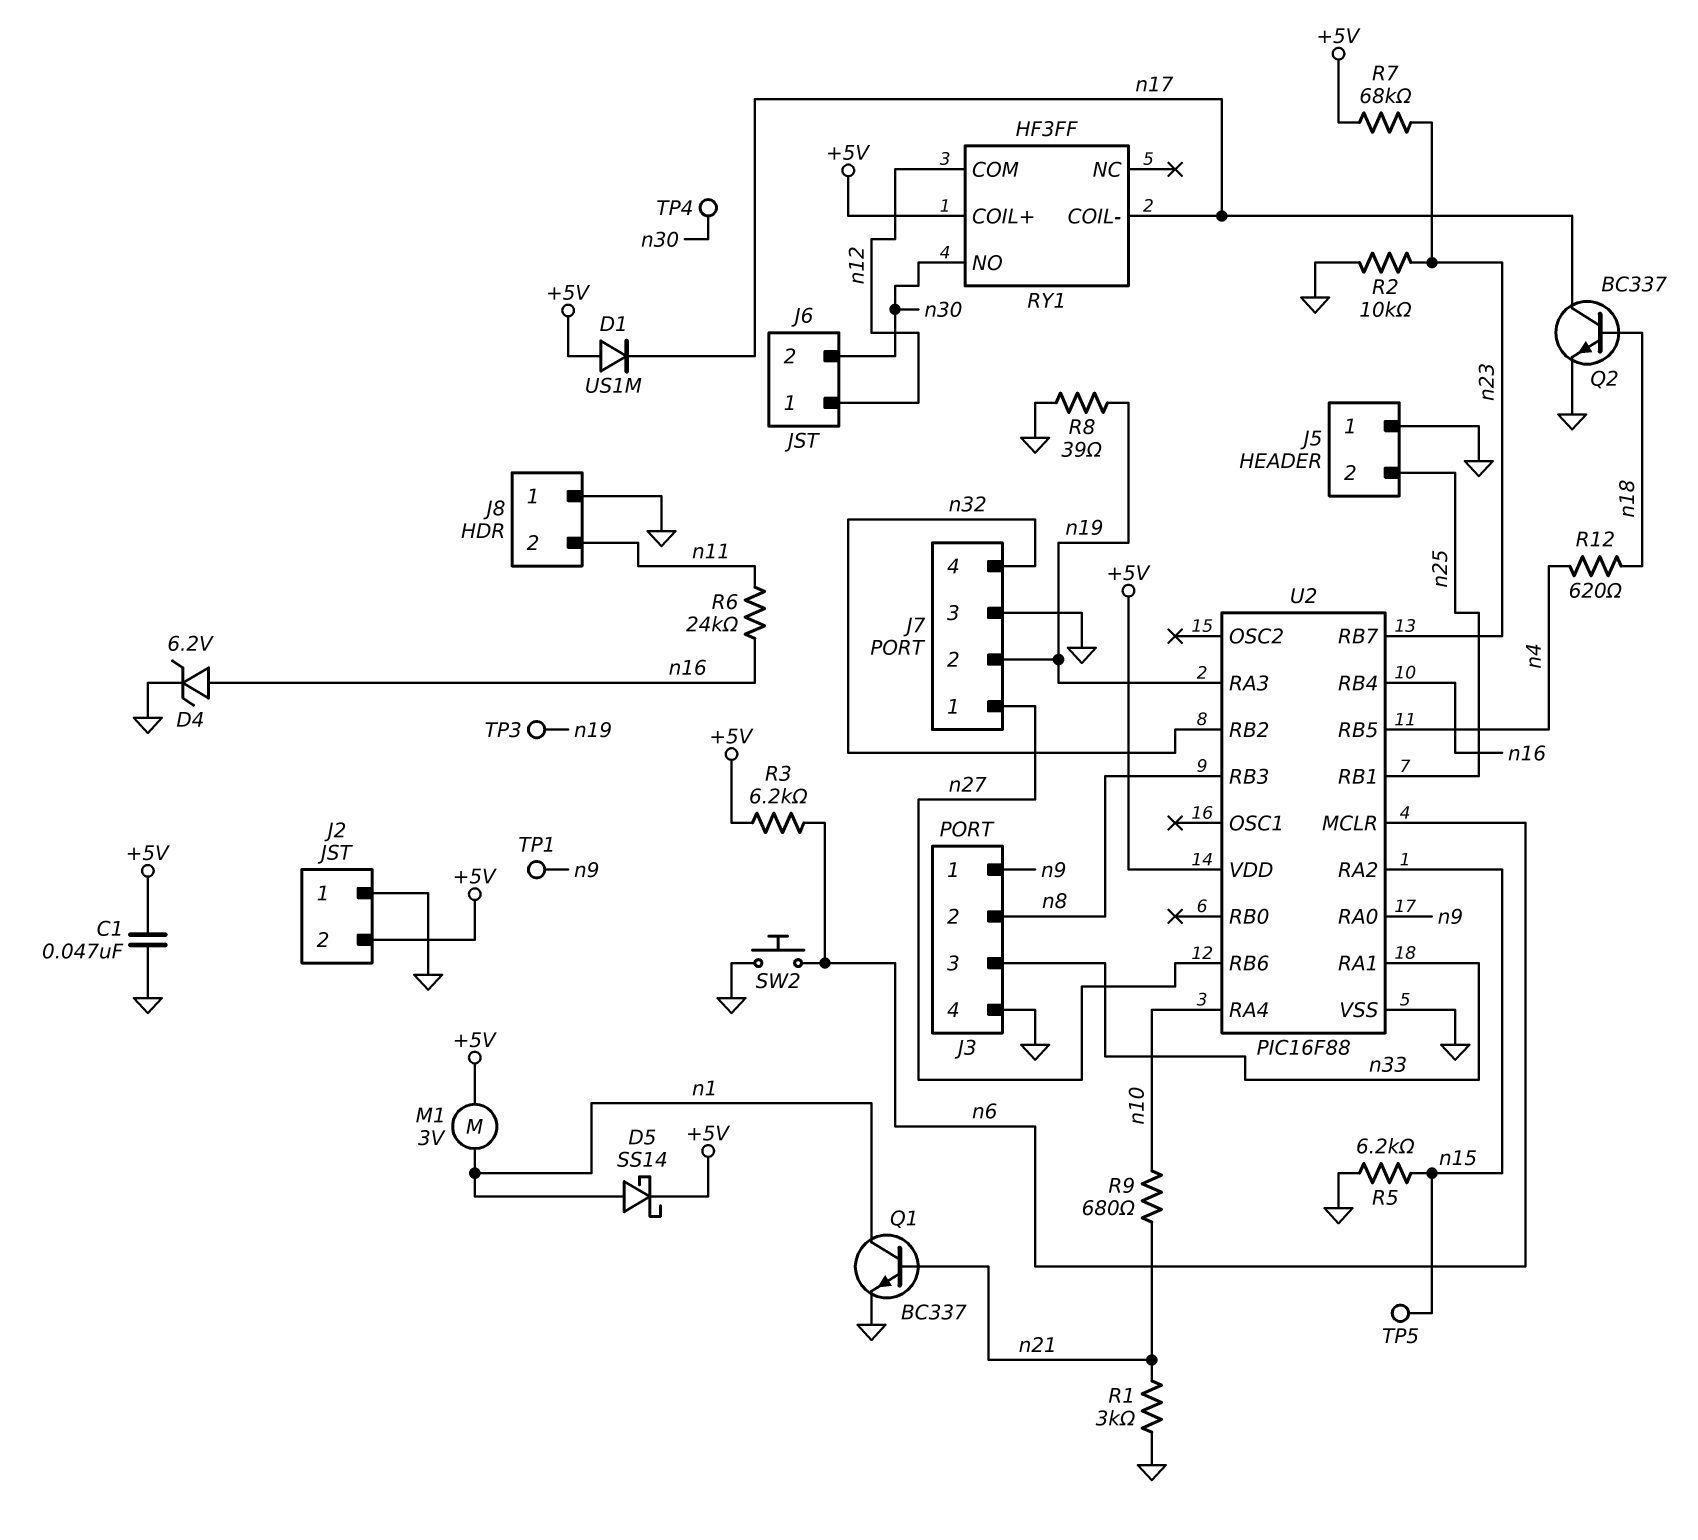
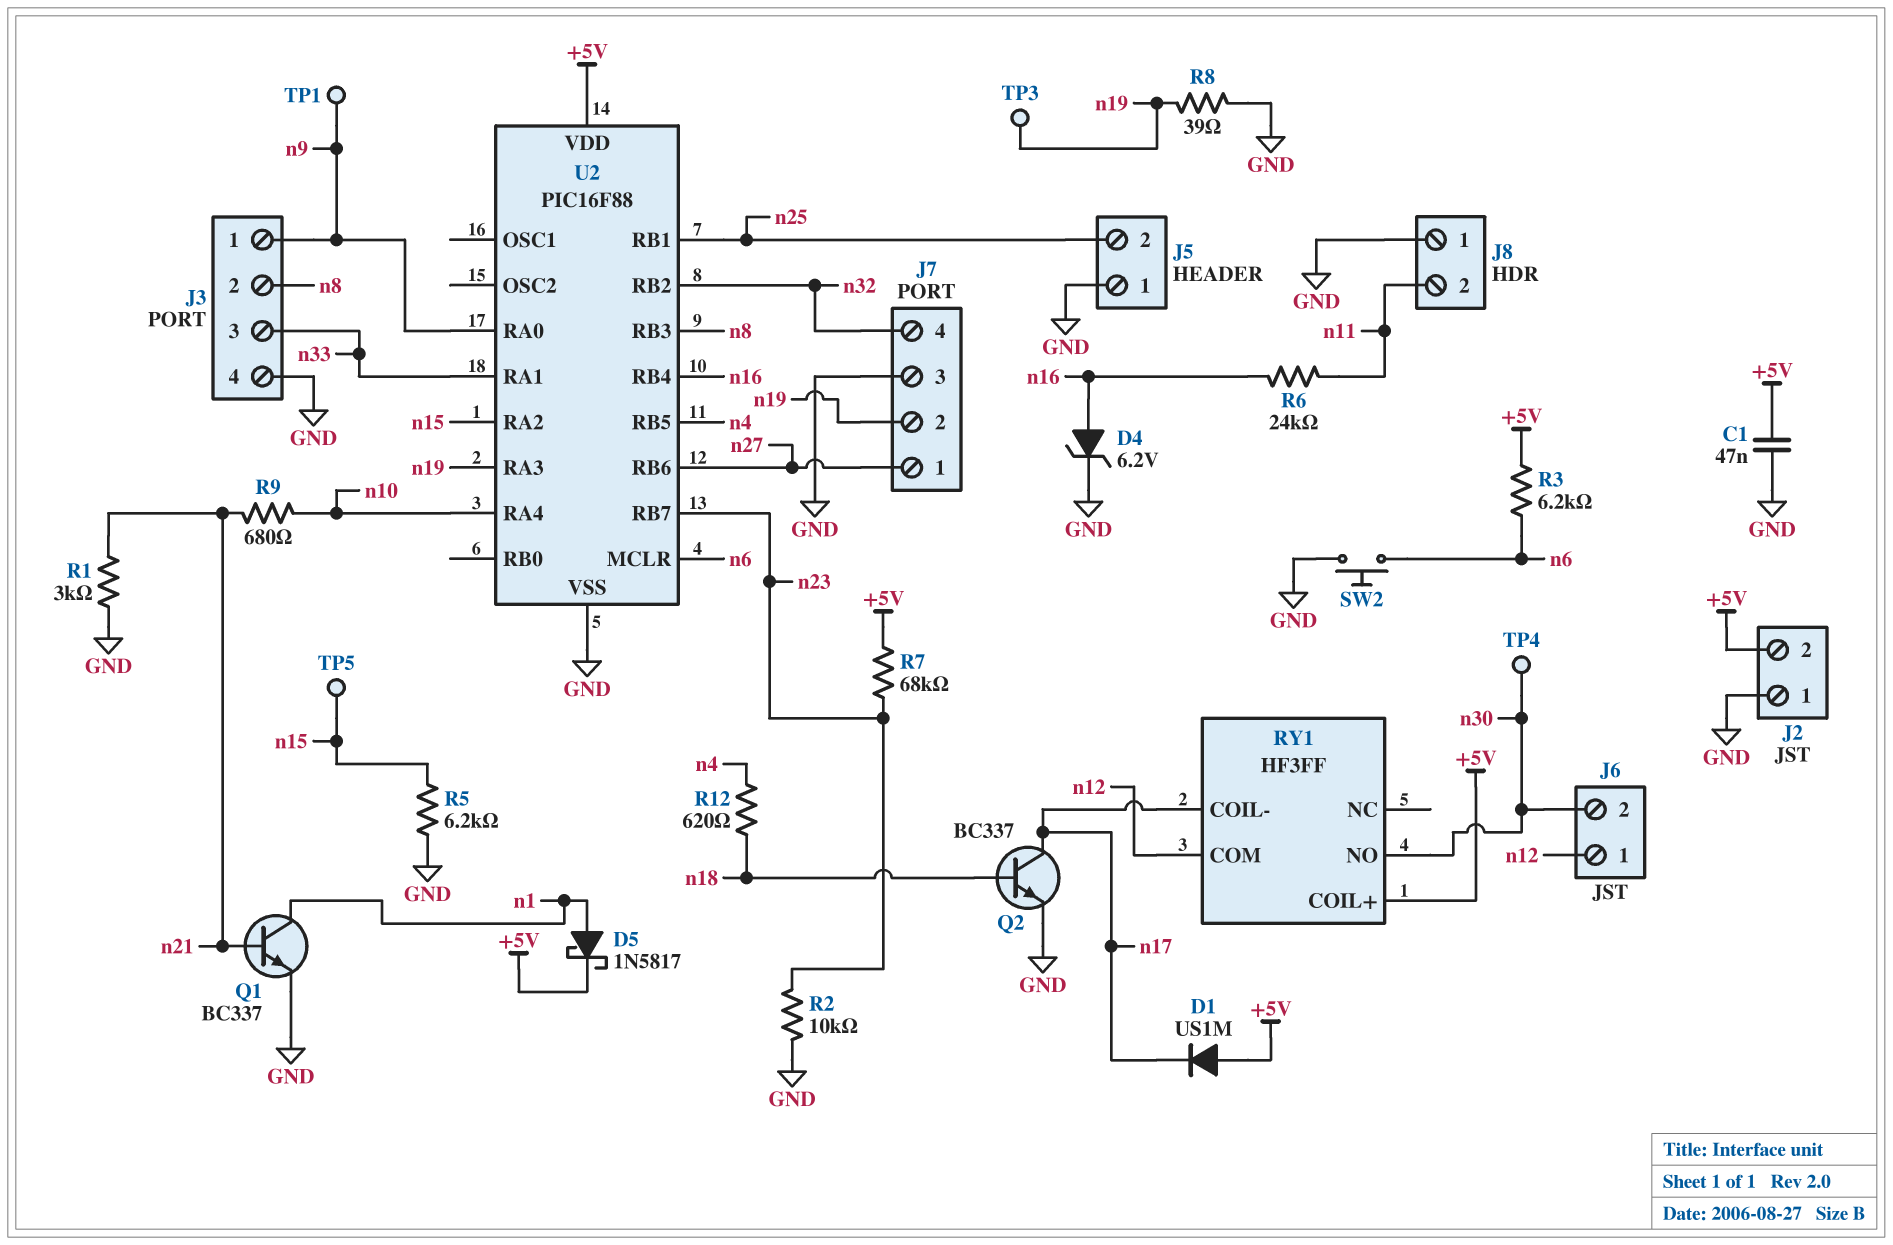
D5: schottky SS14 (A n1, K +5V) -> schottky 1N5817 (A n1, K +5V)
M1: motor 3V (+5V, n1) -> none

